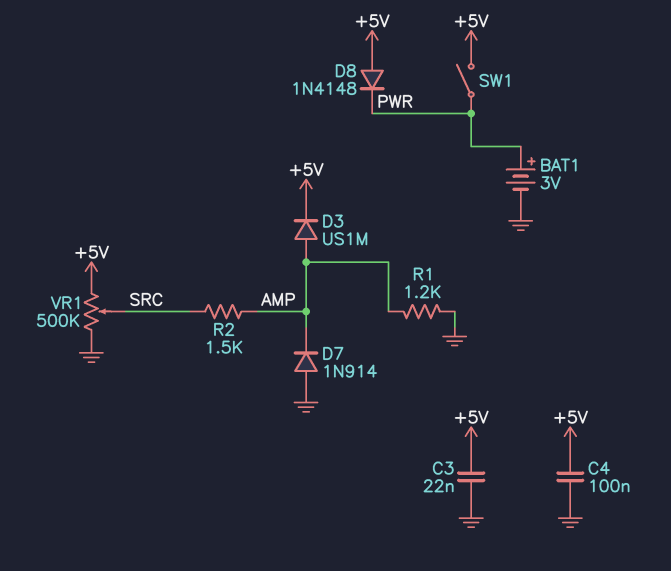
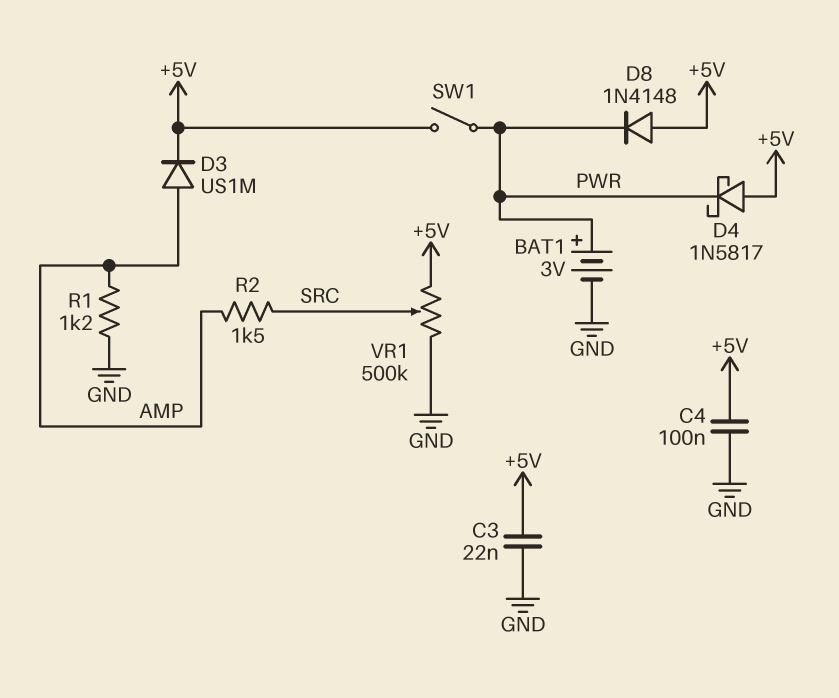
D4: none -> schottky 1N5817 (A +5V, K PWR)
D7: diode 1N914 (A GND, K AMP) -> none

